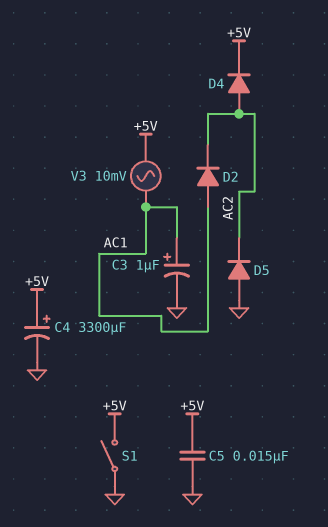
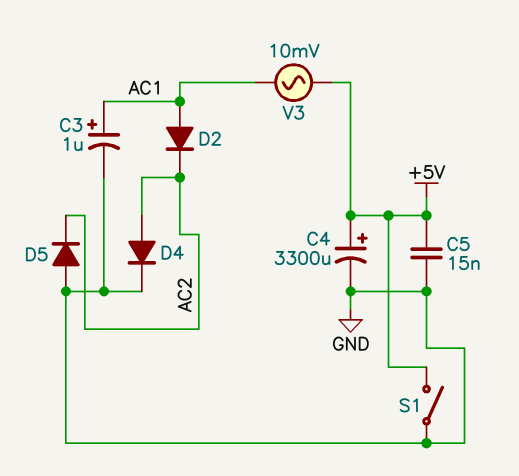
D4: diode (A AC2, K +5V) -> diode (A AC2, K GND)

